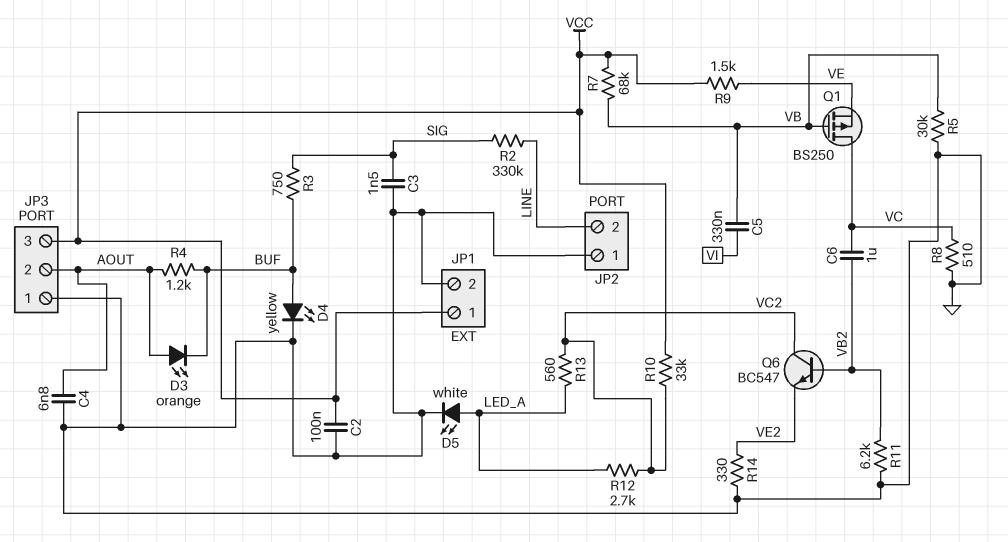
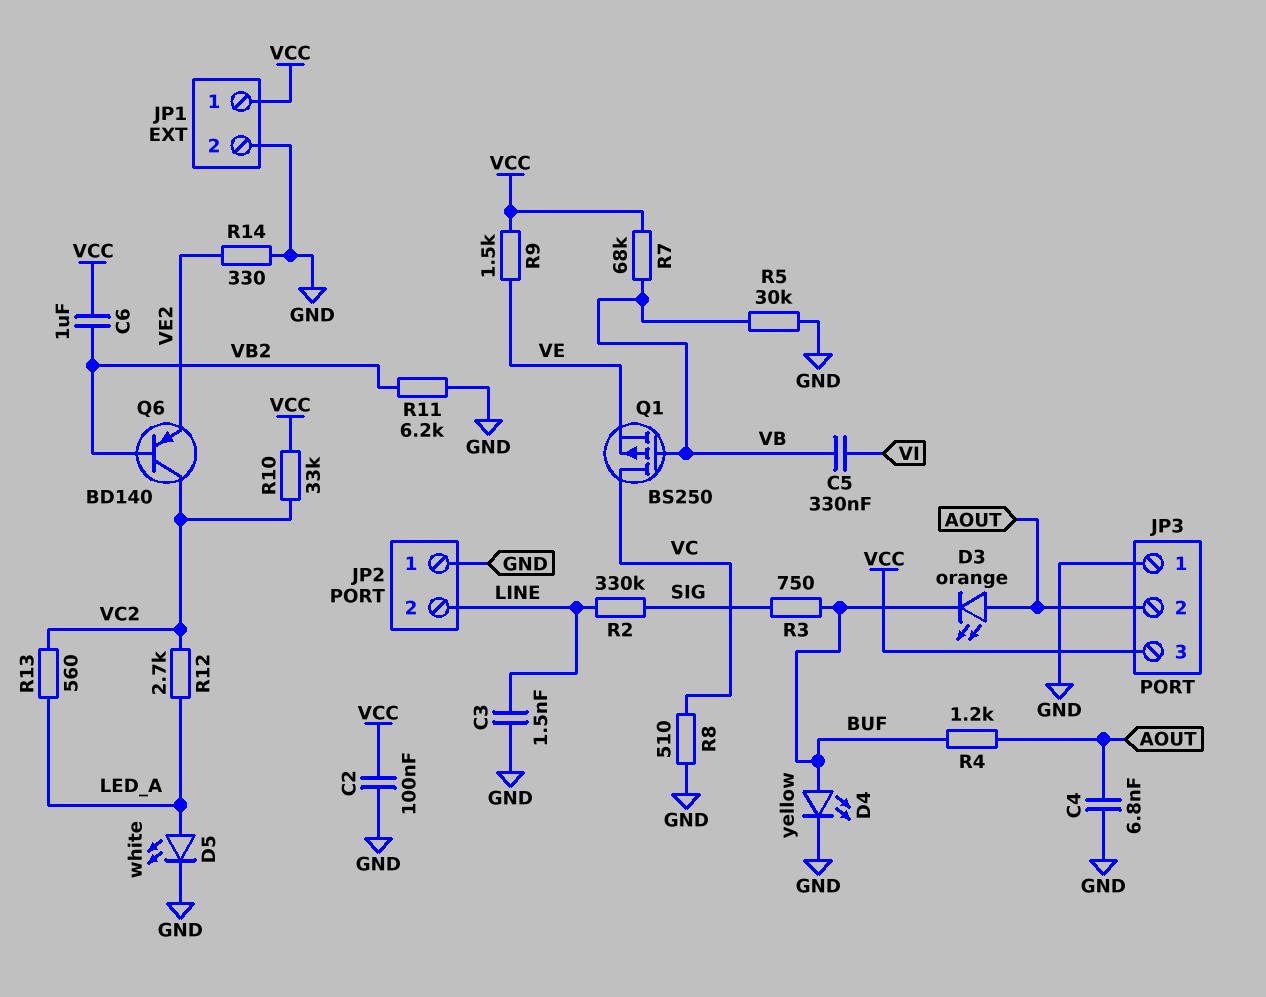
C3: 1.5nF (GND, SIG) -> 1.5nF (GND, LINE)
C6: 1uF (VB2, VC) -> 1uF (VB2, VCC)
Q6: NPN BC547 (B VB2, C VC2, E VE2) -> PNP BD140 (B VB2, C VC2, E VE2)

